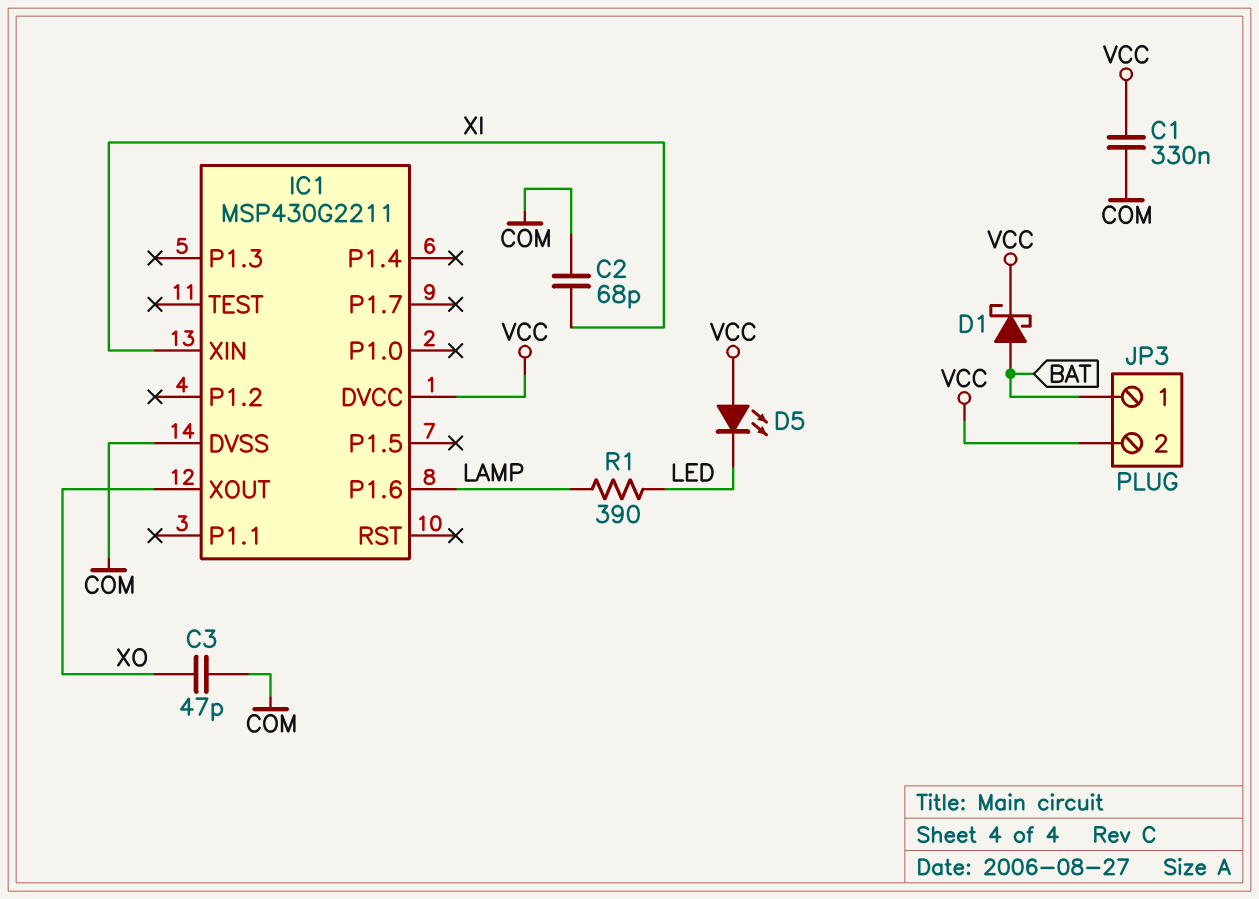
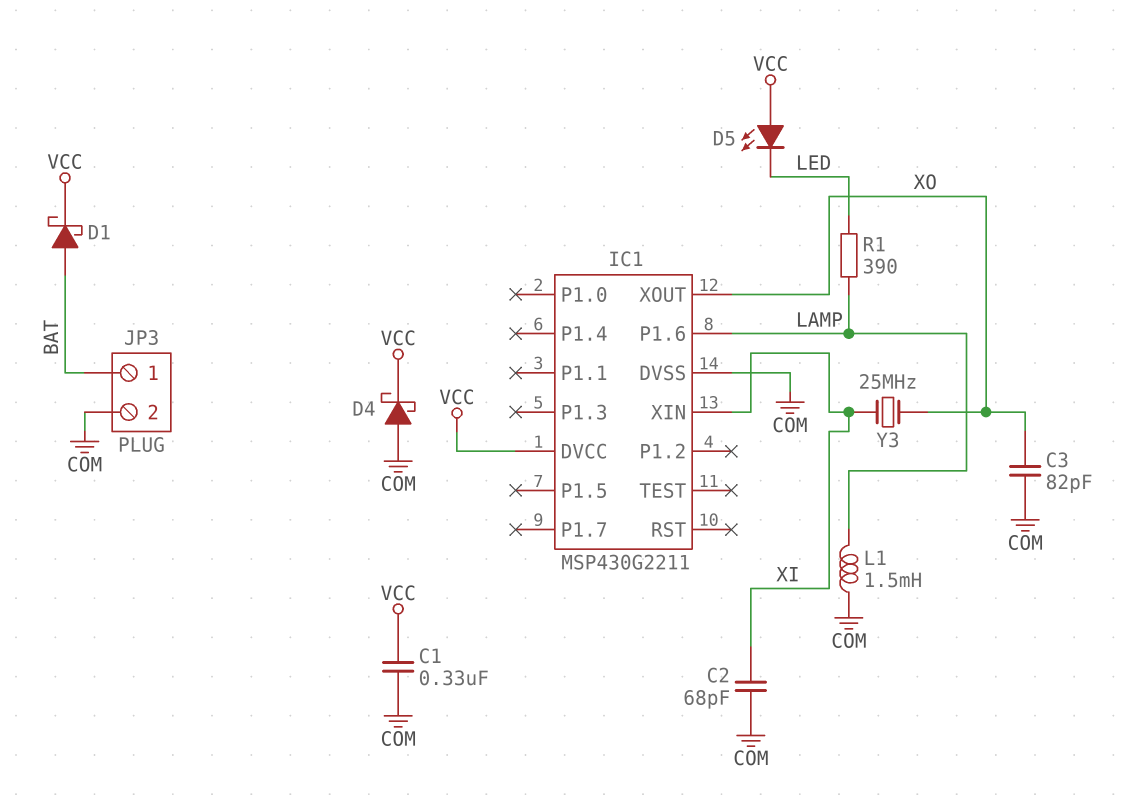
C3: 47pF (COM, XO) -> 82pF (COM, XO)
D4: none -> schottky (A COM, K VCC)
JP3 pin 2: VCC -> COM
L1: none -> 1.5mH (COM, LAMP)
Y3: none -> 25MHz (XI, XO)

